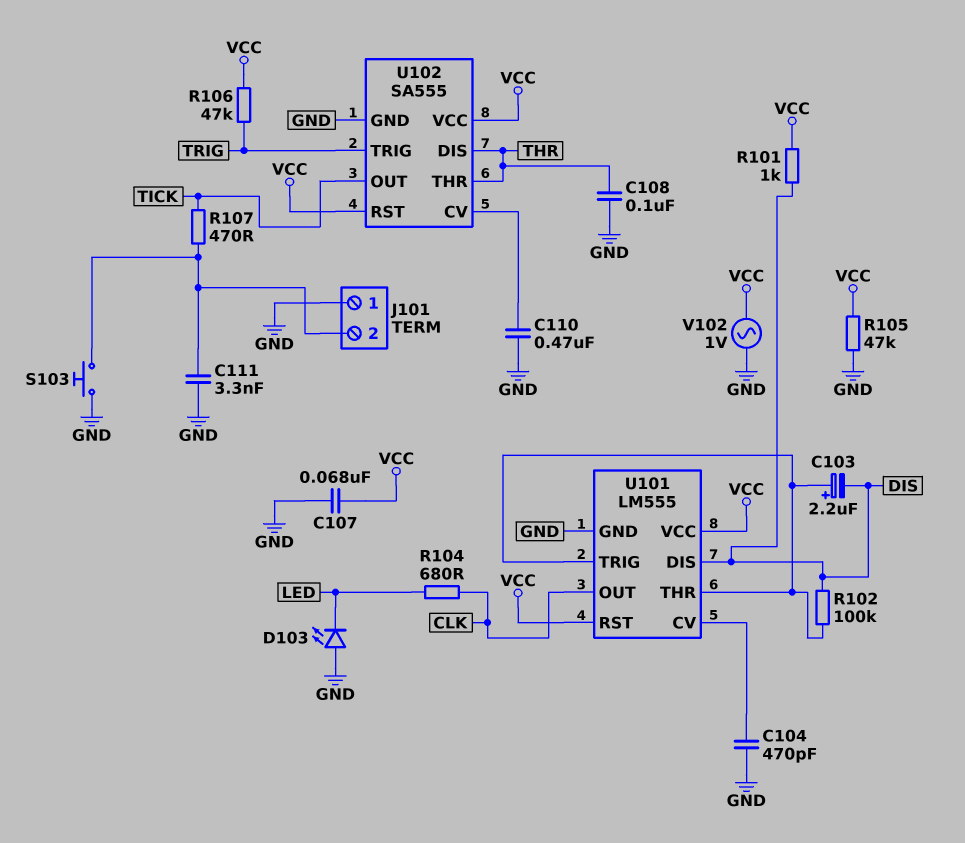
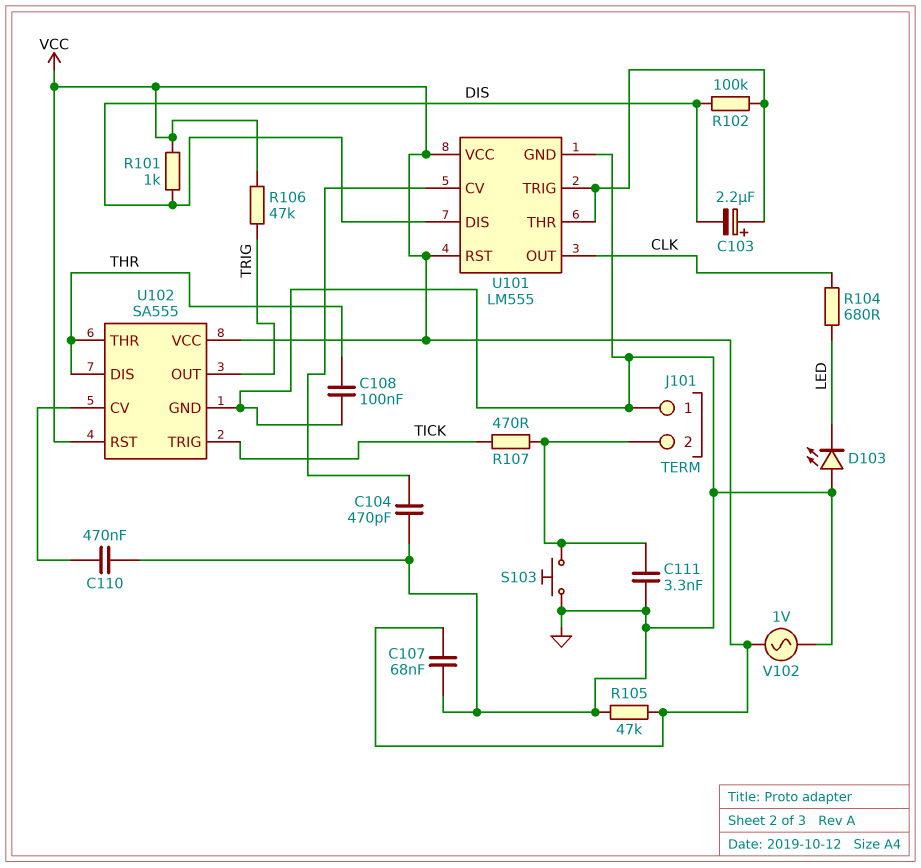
U102 pin OUT: TICK -> TRIG
U102 pin TRIG: TRIG -> TICK

